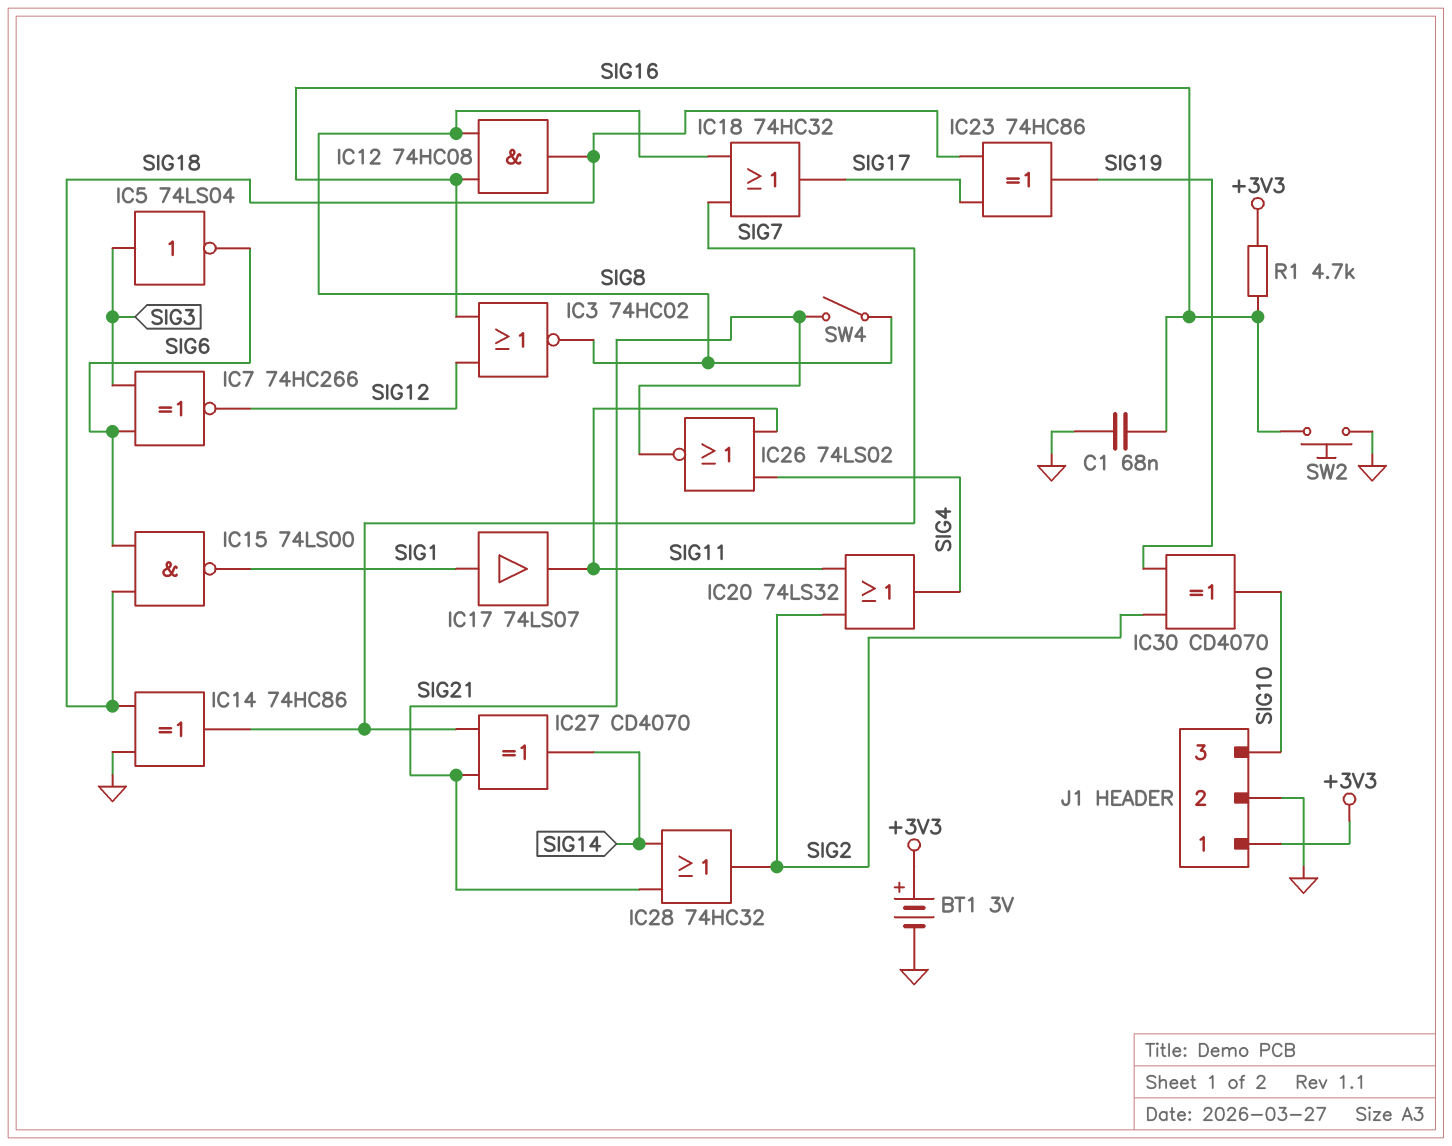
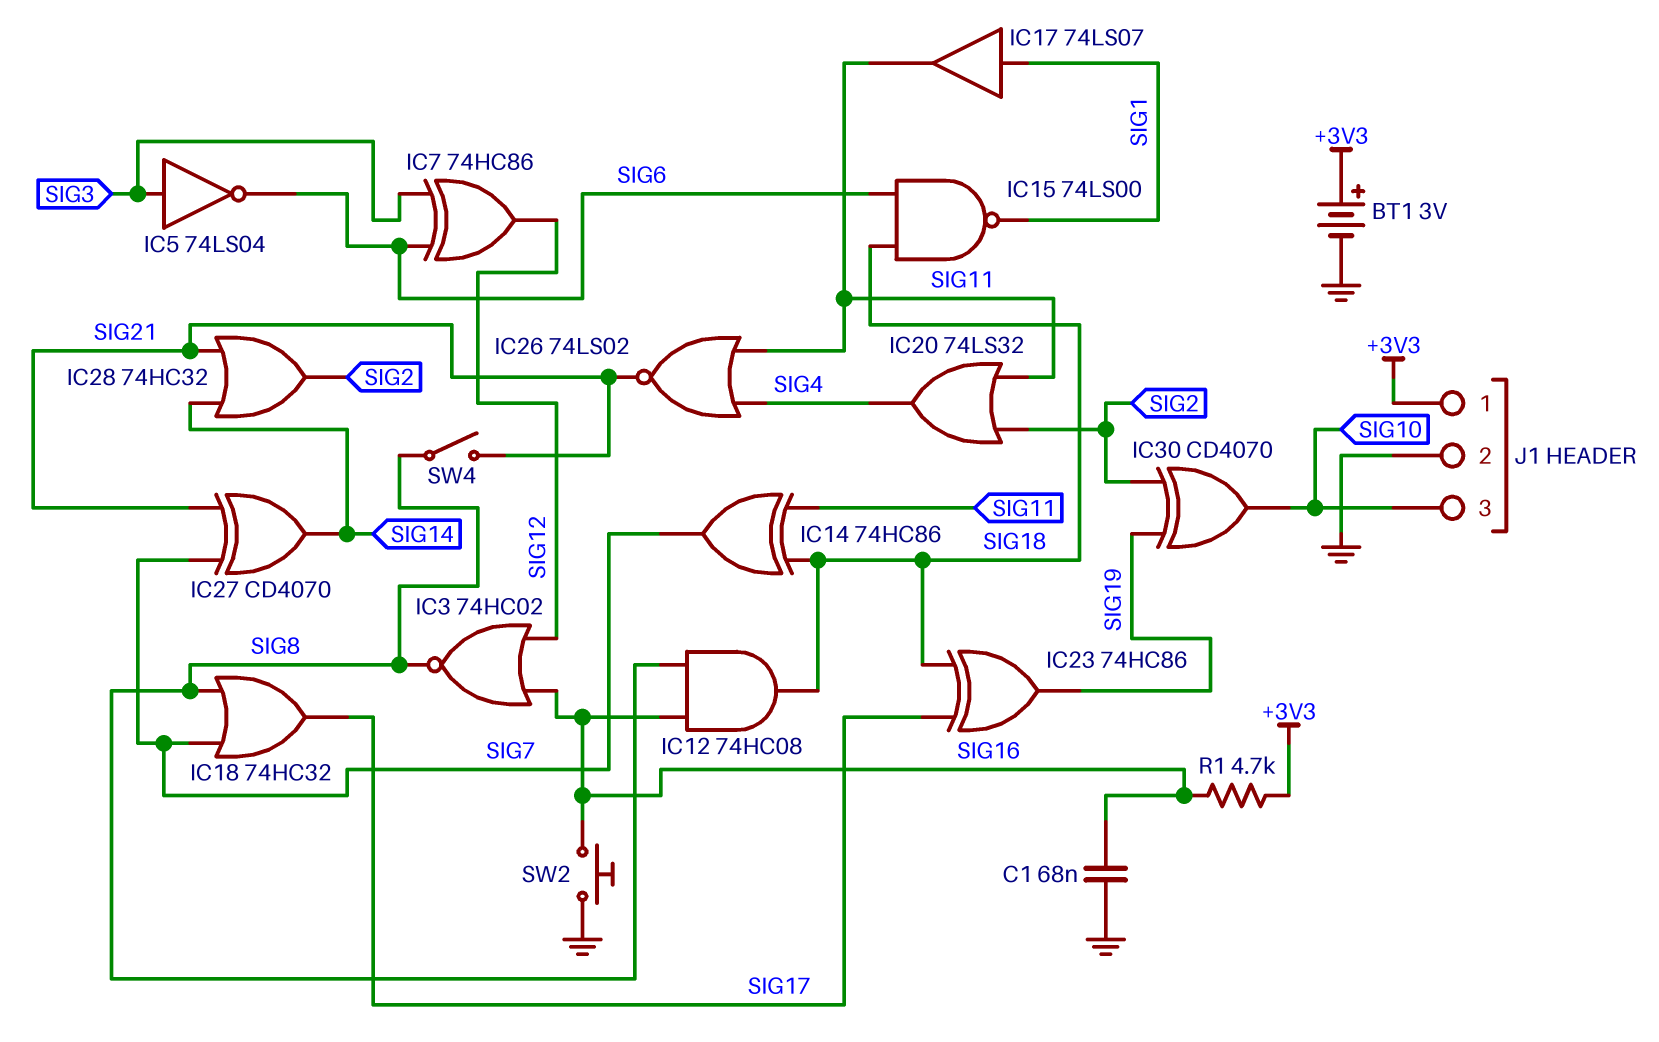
IC7: XNOR 74HC266 (in SIG3, in SIG6, out SIG12) -> XOR 74HC86 (in SIG3, in SIG6, out SIG12)
IC14: XOR 74HC86 (in GND, in SIG18, out SIG7) -> XOR 74HC86 (in SIG11, in SIG18, out SIG7)

